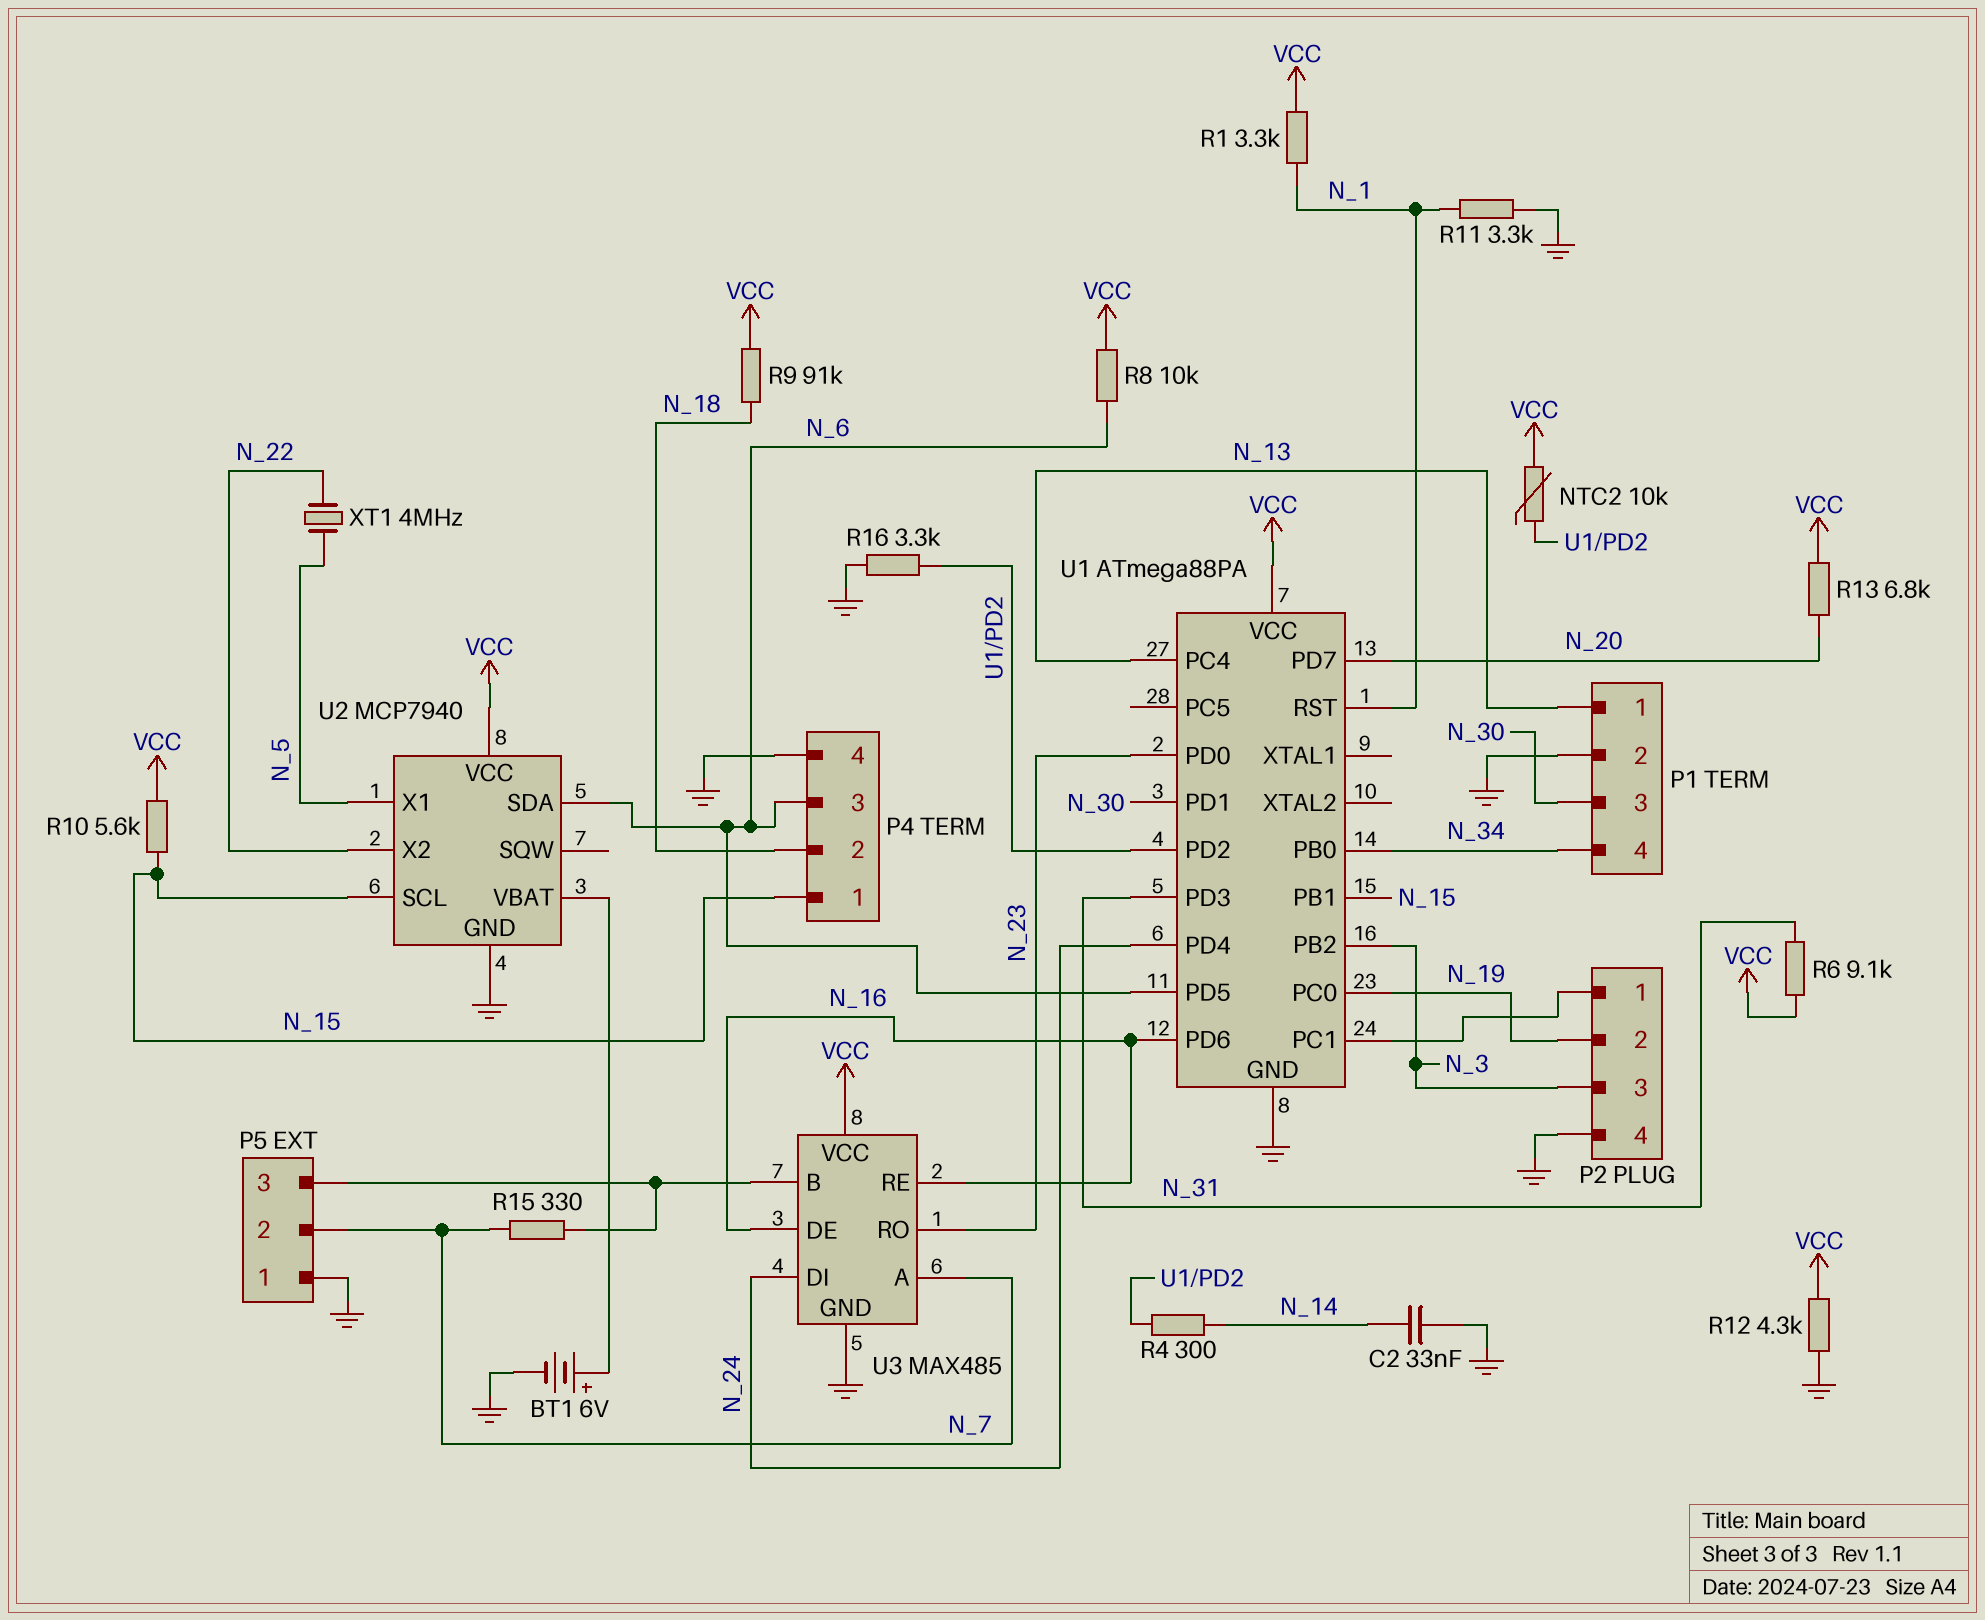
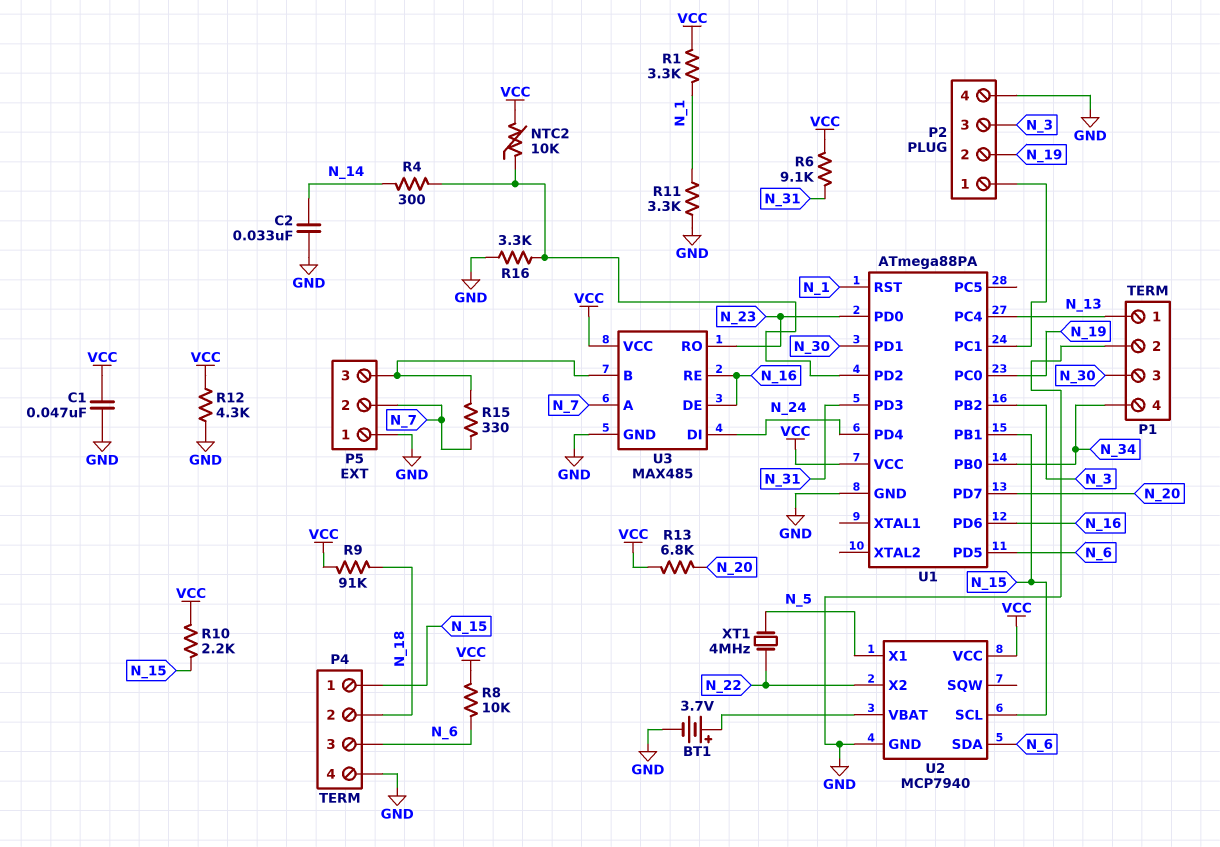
BT1: 6V (plus U2/VBAT, minus GND) -> 3.7V (plus U2/VBAT, minus GND)
C1: none -> 47nF (GND, VCC)
R10: 5.6k (N_15, VCC) -> 2.2k (N_15, VCC)

